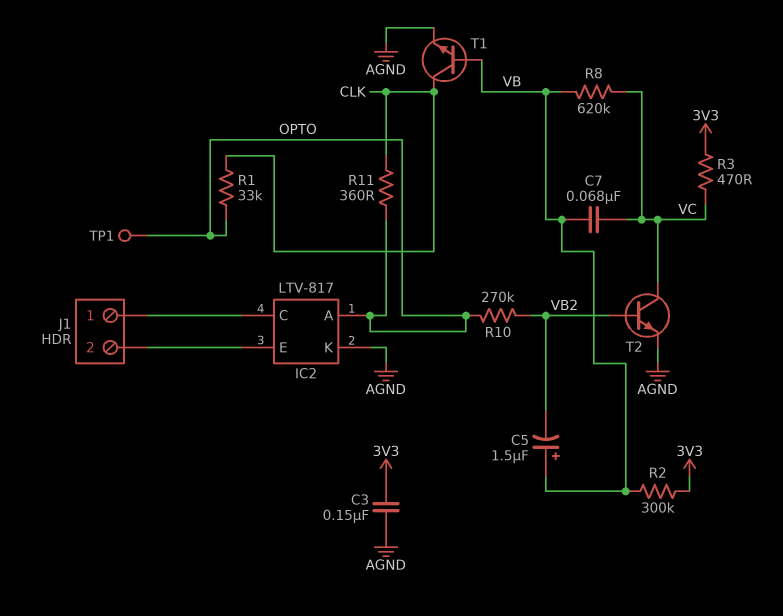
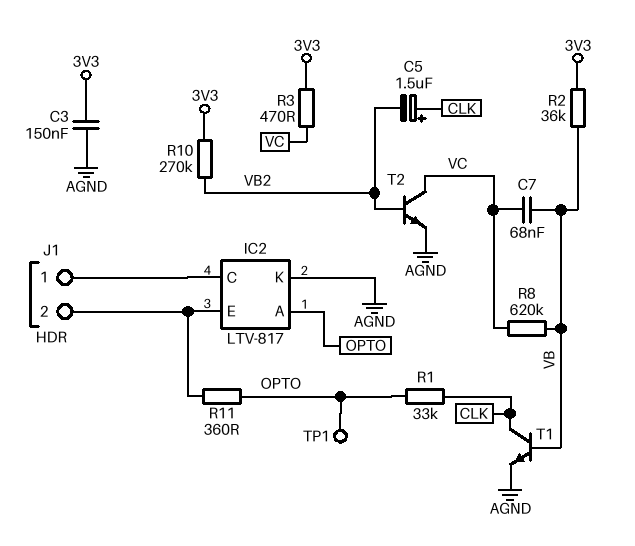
C5: 1.5uF (plus VB, minus VB2) -> 1.5uF (plus CLK, minus VB2)
R2: 300k (3V3, VB) -> 36k (3V3, VB)
R10: 270k (OPTO, VB2) -> 270k (3V3, VB2)
R11: 360 (CLK, OPTO) -> 360 (IC2/E, OPTO)

